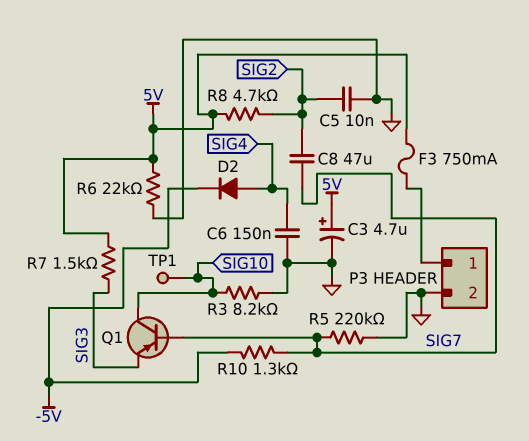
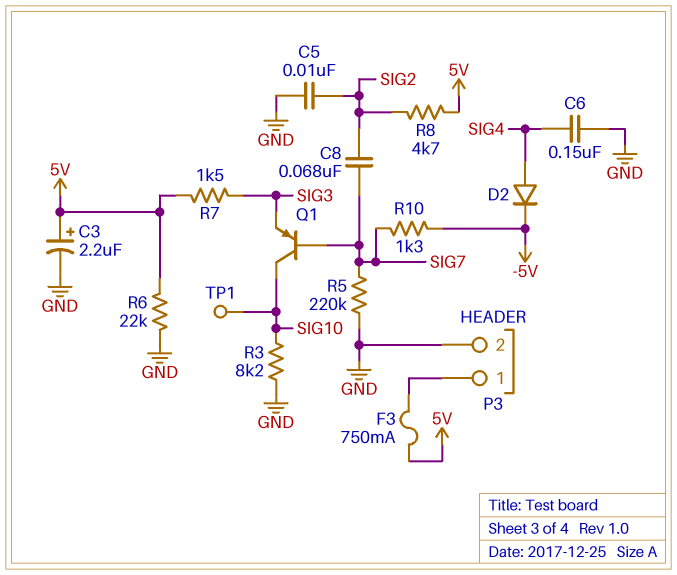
C3: 4.7uF (plus 5V, minus GND) -> 2.2uF (plus 5V, minus GND)
C8: 47uF (SIG2, SIG7) -> 68nF (SIG2, SIG7)

